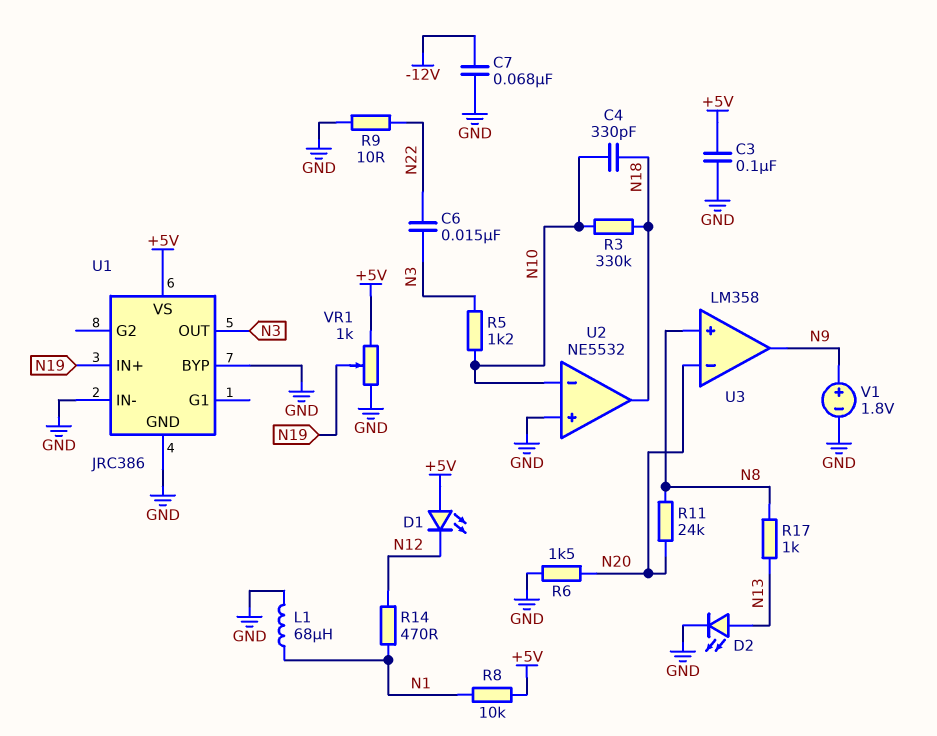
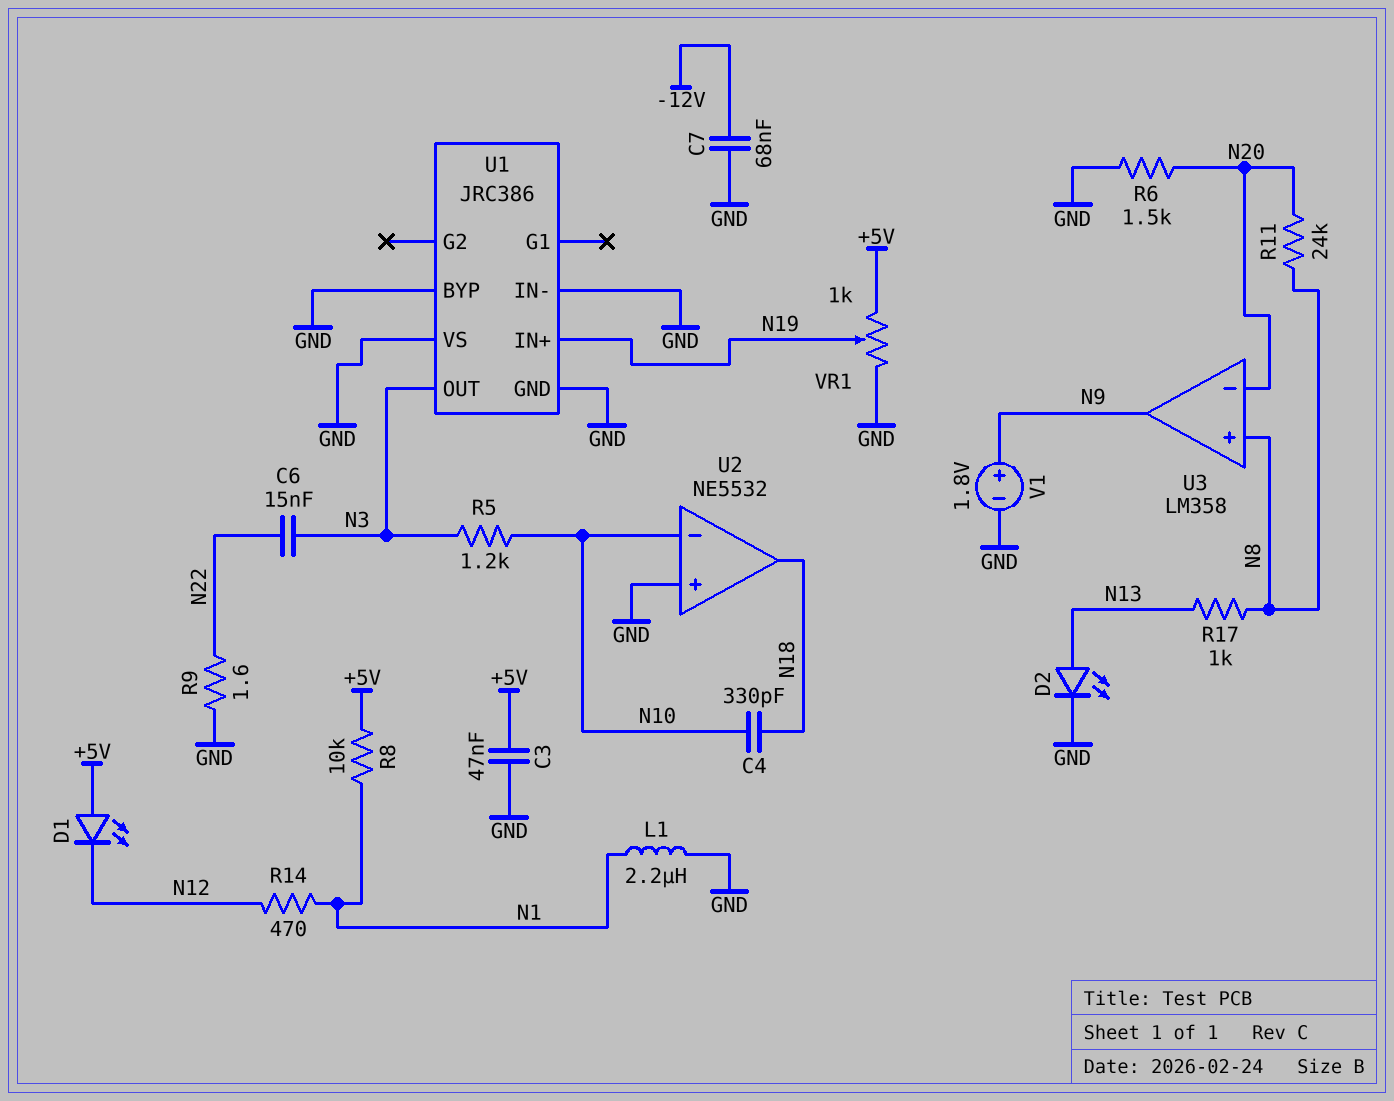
C3: 100nF (+5V, GND) -> 47nF (+5V, GND)
L1: 68uH (GND, N1) -> 2.2uH (GND, N1)
R3: 330k (N10, N18) -> none
R9: 10 (GND, N22) -> 1.6 (GND, N22)
U1 pin VS: +5V -> GND

